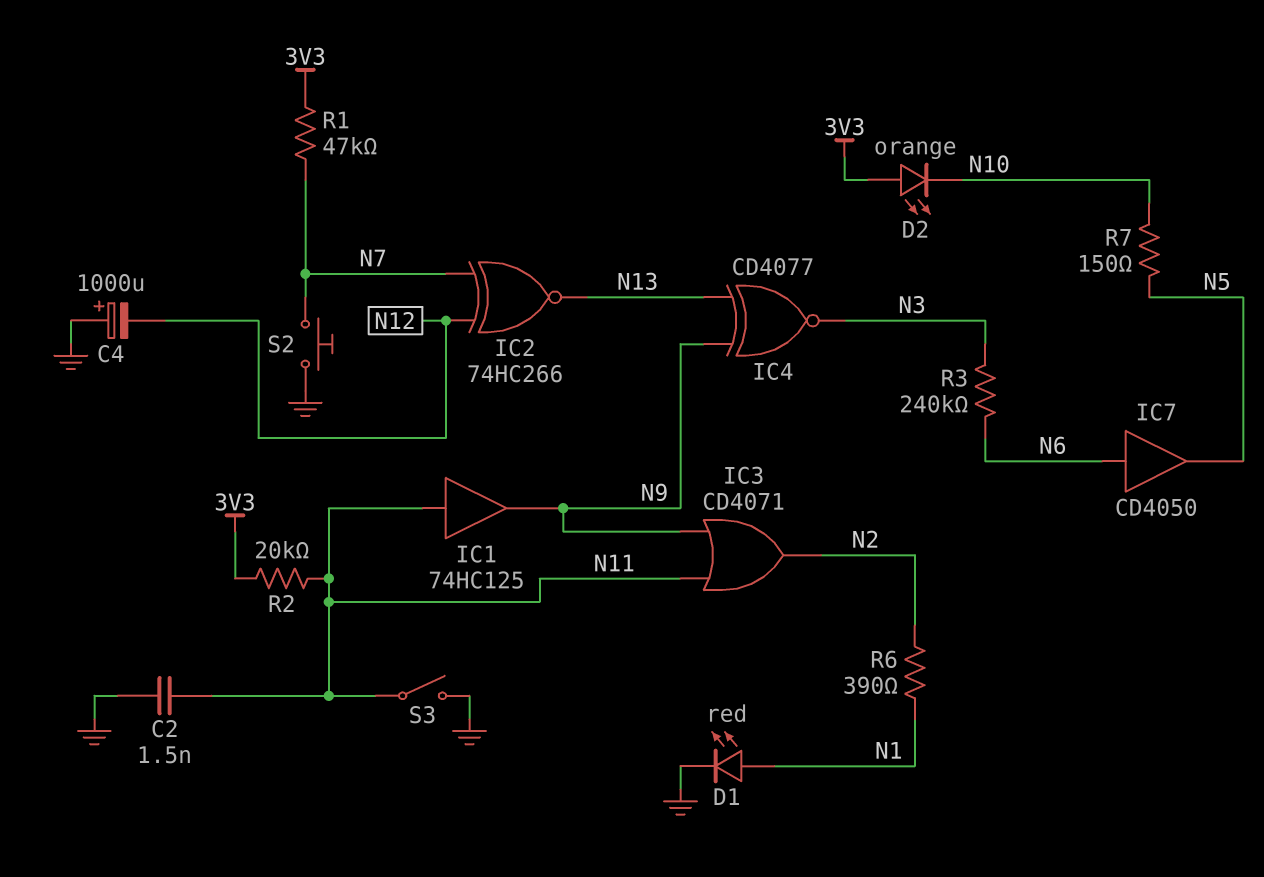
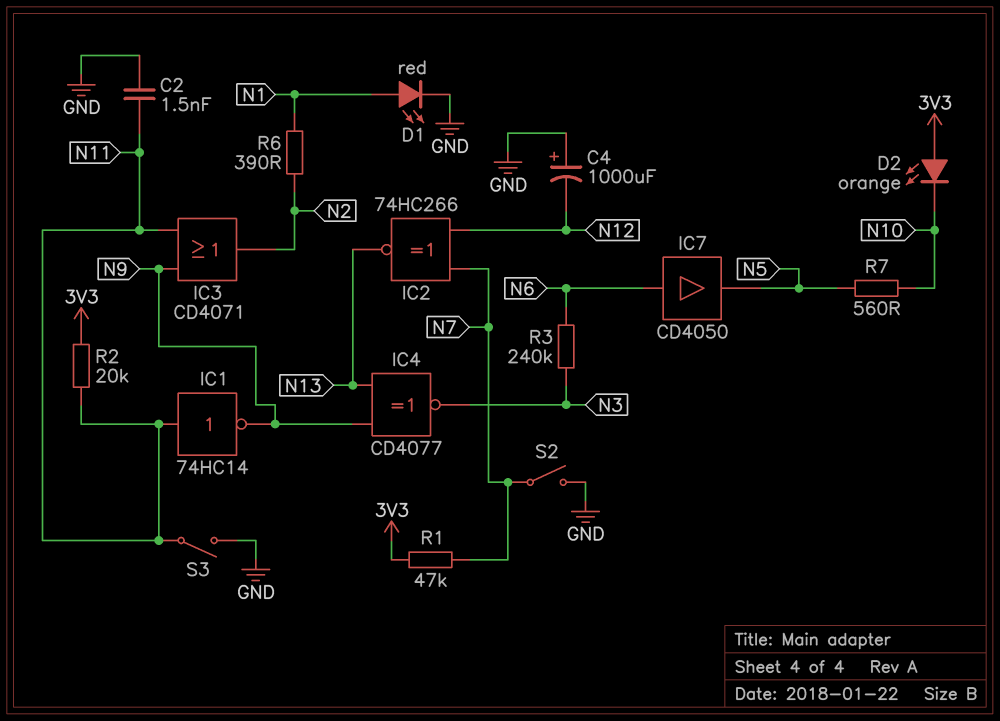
IC1: buffer 74HC125 (in N11, out N9) -> NOT 74HC14 (in N11, out N9)
R7: 150 (N5, N10) -> 560 (N5, N10)
S2: button (GND, N7) -> switch (GND, N7)

